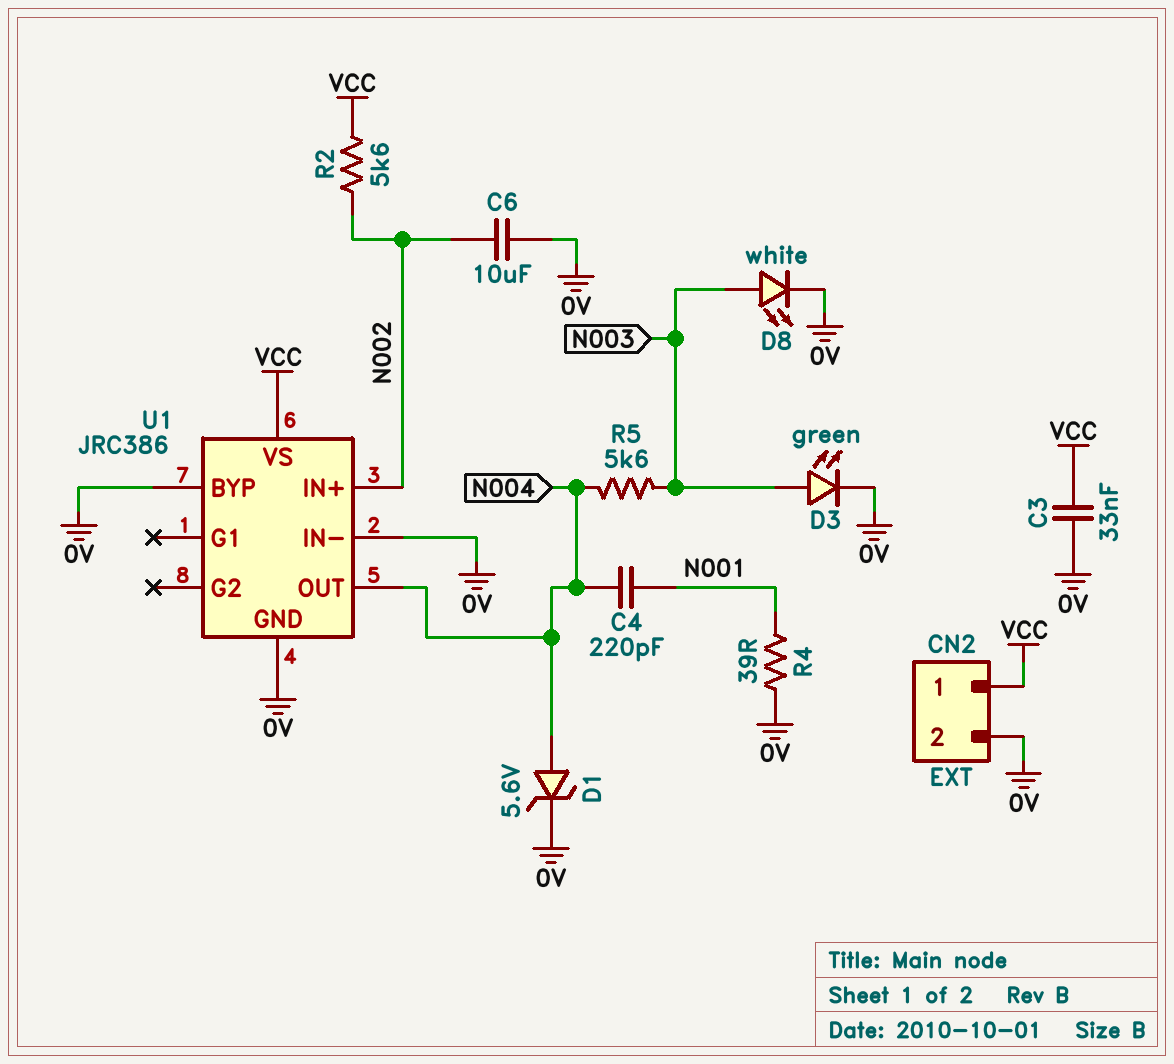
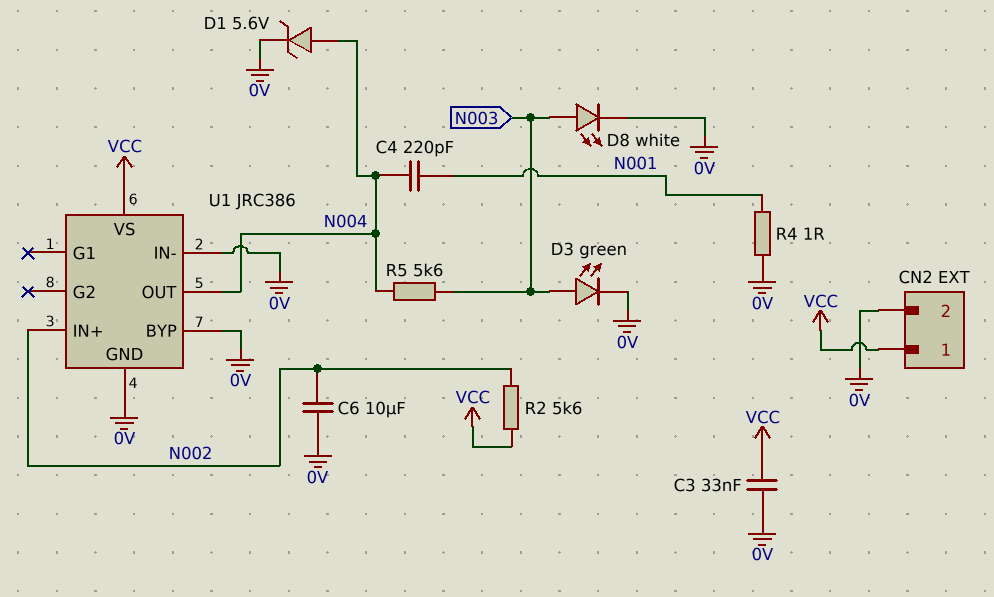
R4: 39 (0V, N001) -> 1 (0V, N001)

